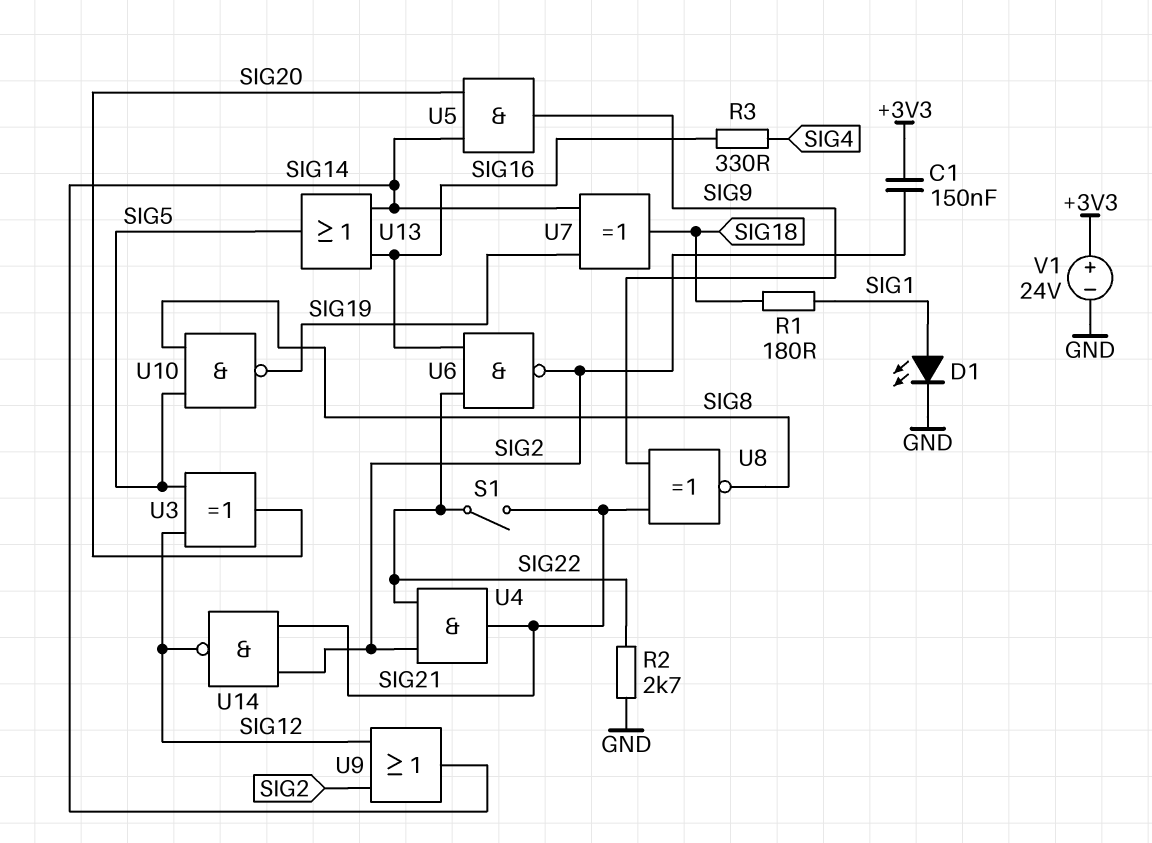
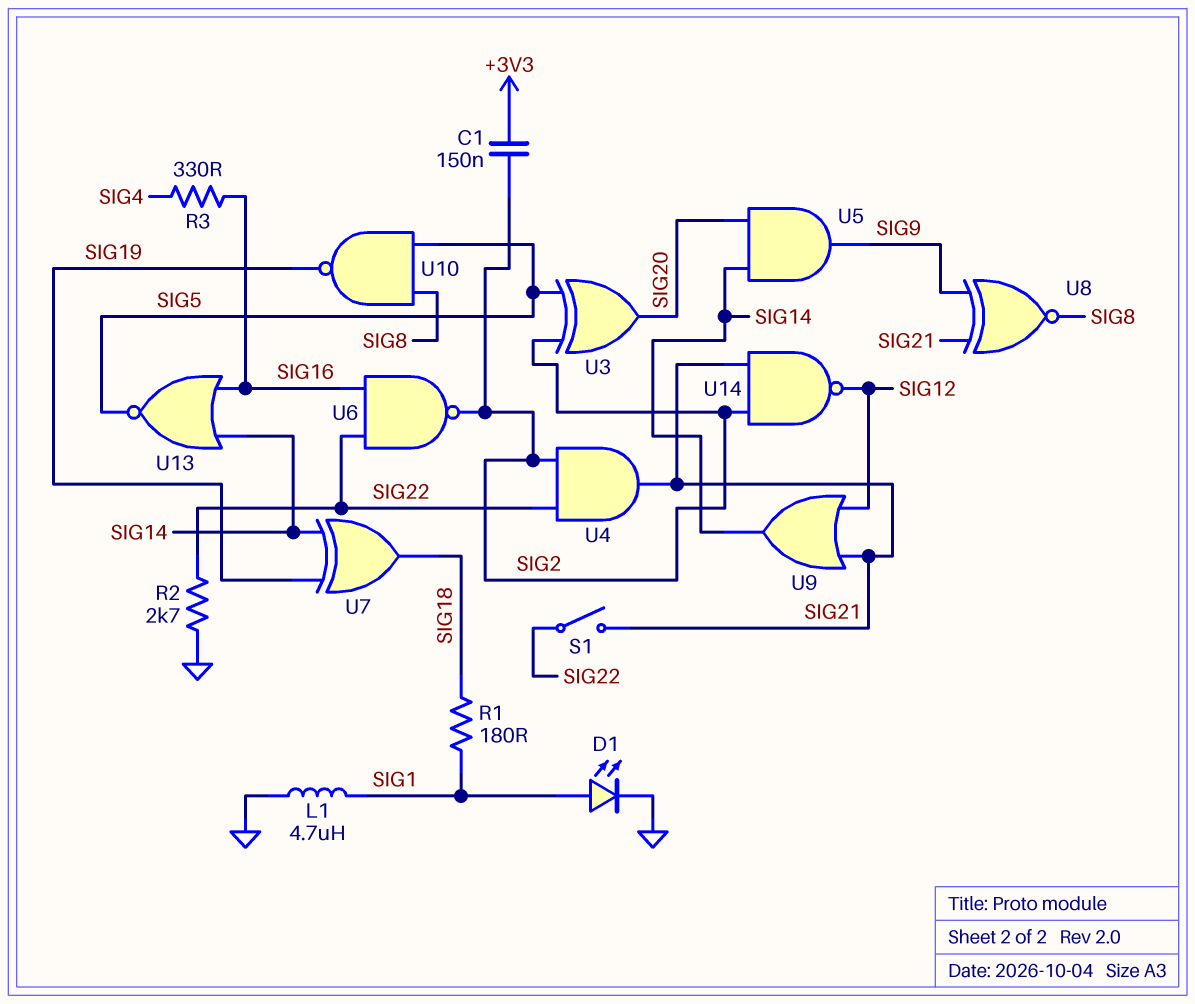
L1: none -> 4.7uH (GND, SIG1)
U3: XOR (in SIG5, in SIG12, out SIG20) -> XOR (in SIG2, in SIG5, out SIG20)
U9: OR (in SIG2, in SIG12, out SIG14) -> OR (in SIG12, in SIG21, out SIG14)
U13: OR (in SIG14, in SIG16, out SIG5) -> NOR (in SIG14, in SIG16, out SIG5)
V1: 24V (plus +3V3, minus GND) -> none

